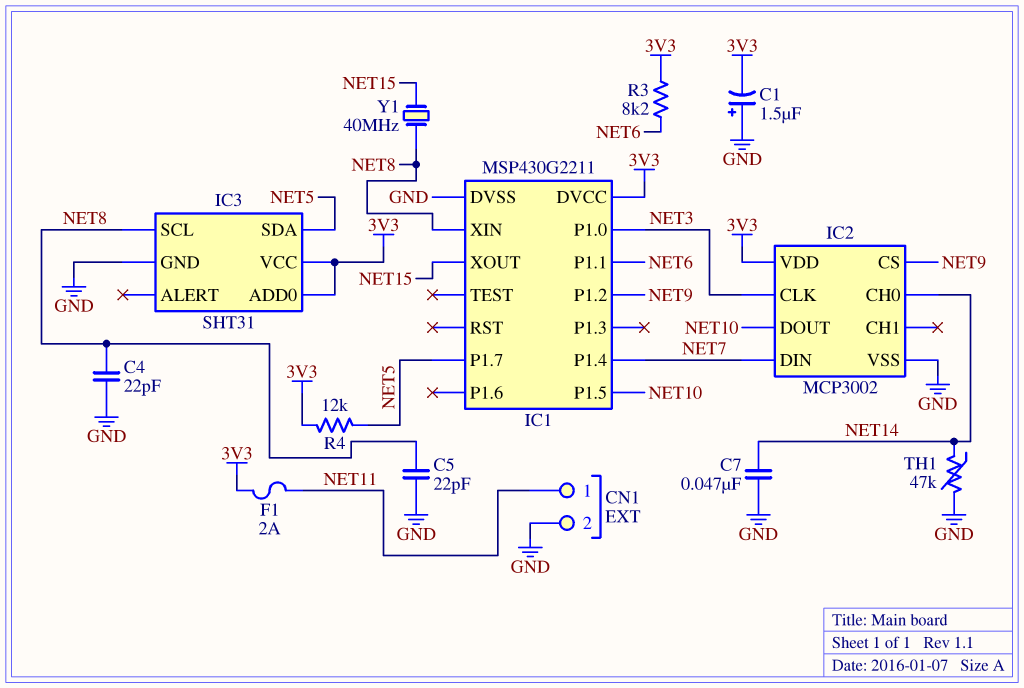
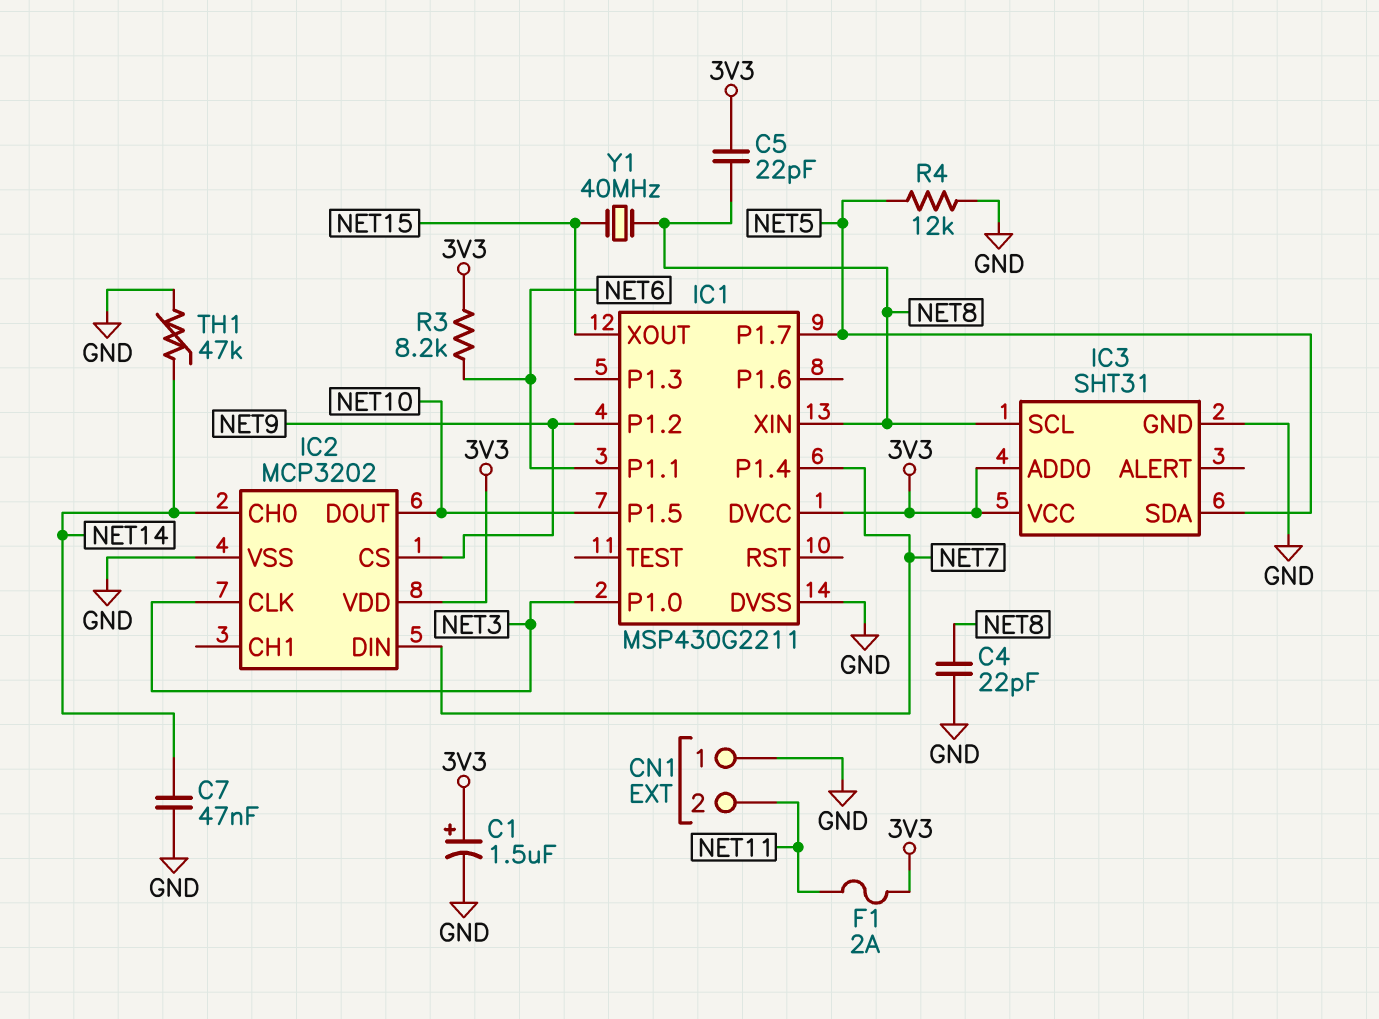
C1: 1.5uF (plus GND, minus 3V3) -> 1.5uF (plus 3V3, minus GND)
C5: 22pF (GND, NET8) -> 22pF (3V3, NET8)
CN1 pin 1: NET11 -> GND
CN1 pin 2: GND -> NET11
IC2: MCP3002 -> MCP3202
R4: 12k (3V3, NET5) -> 12k (GND, NET5)

